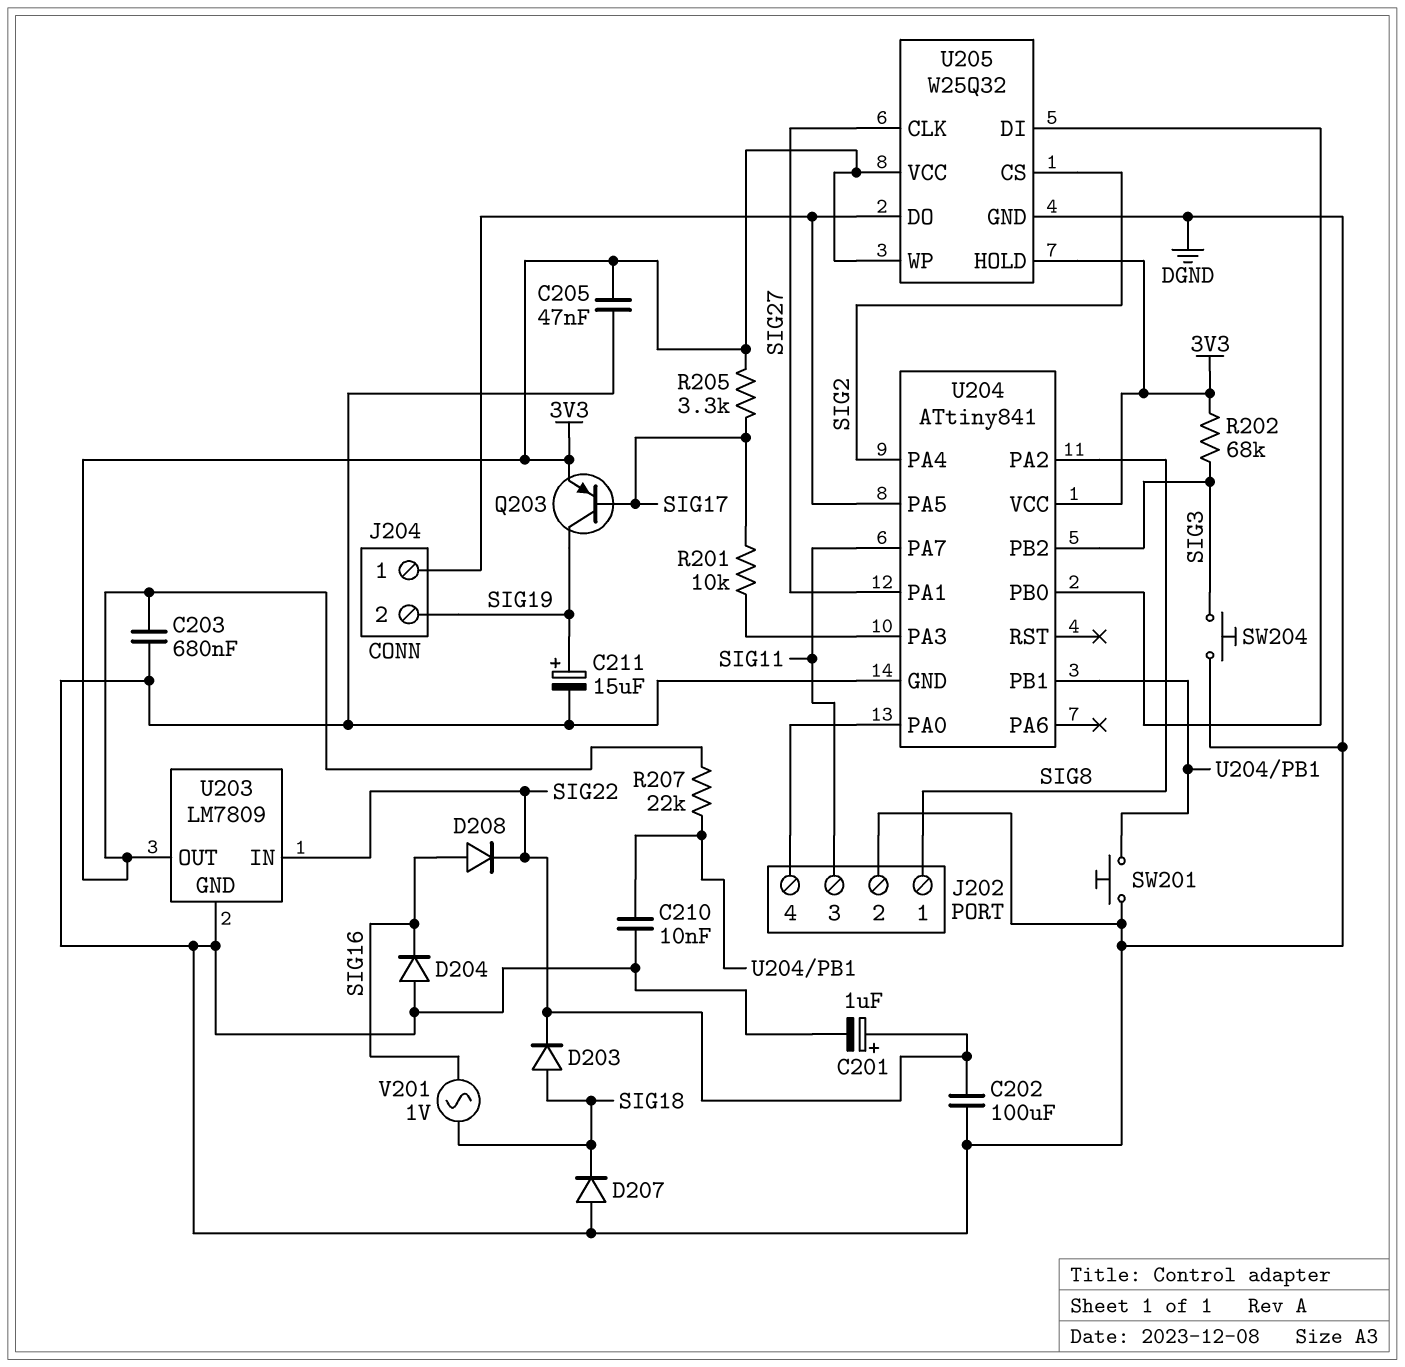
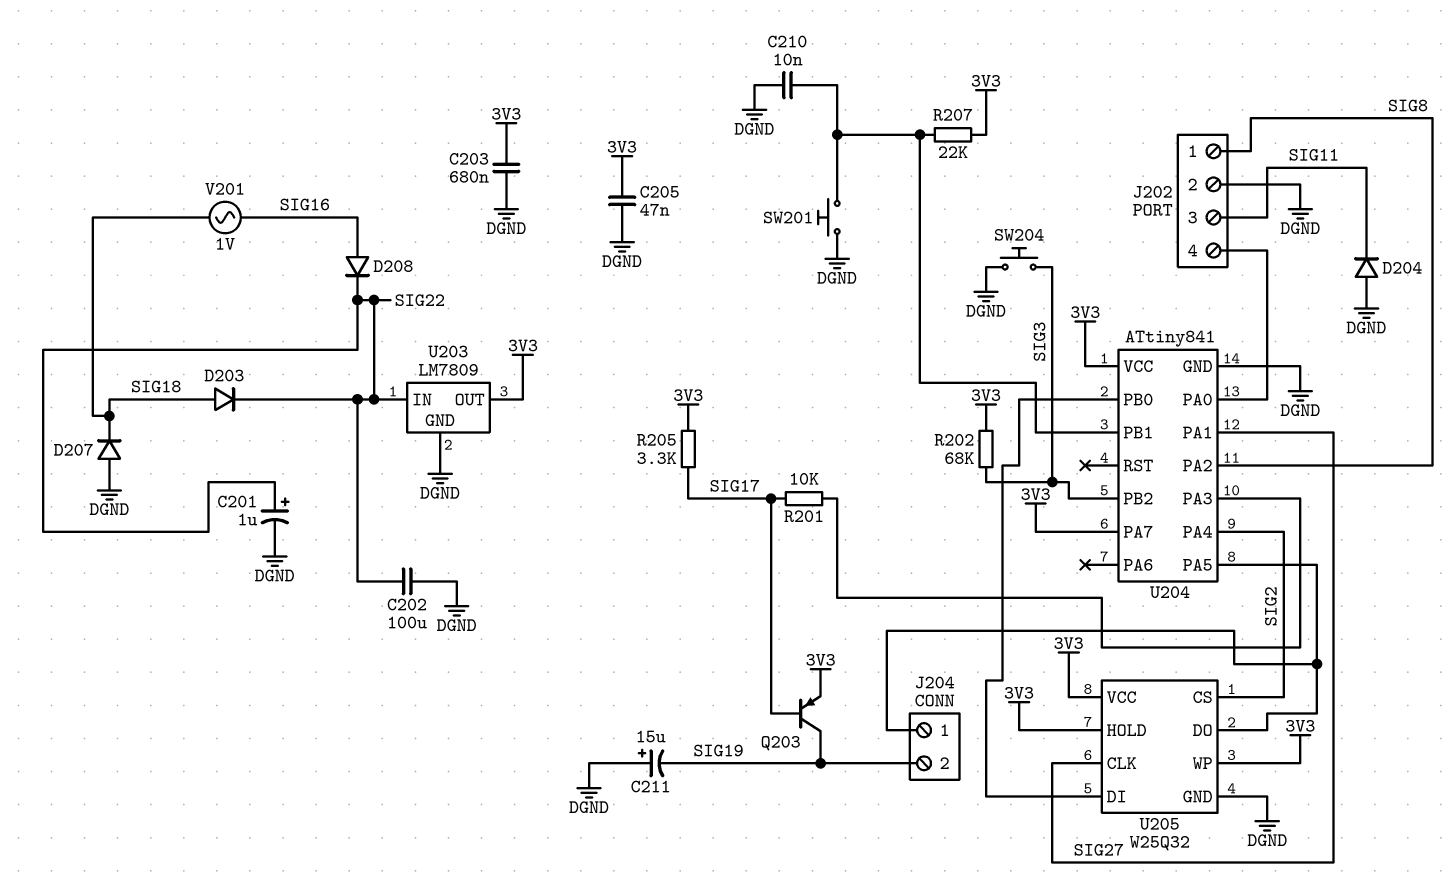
C211: 15uF (plus SIG19, minus DGND) -> 15uF (plus DGND, minus SIG19)
D204: diode (A DGND, K SIG16) -> diode (A DGND, K SIG11)
U204 pin PA7: SIG11 -> 3V3

